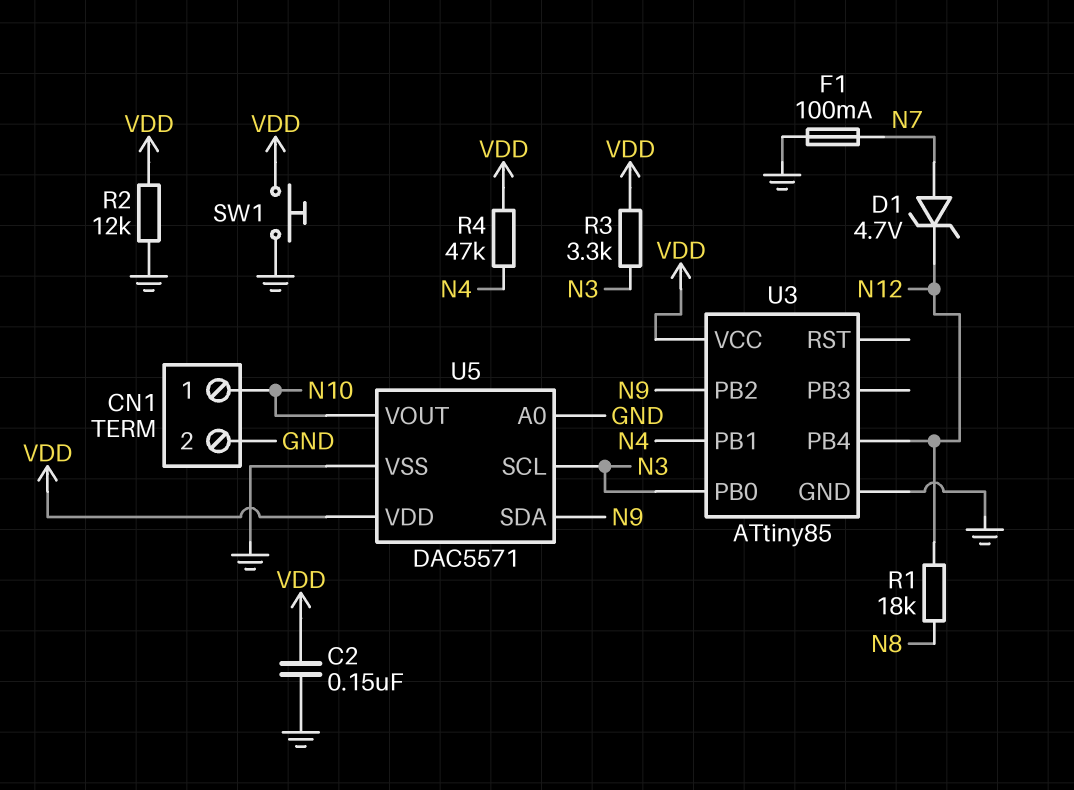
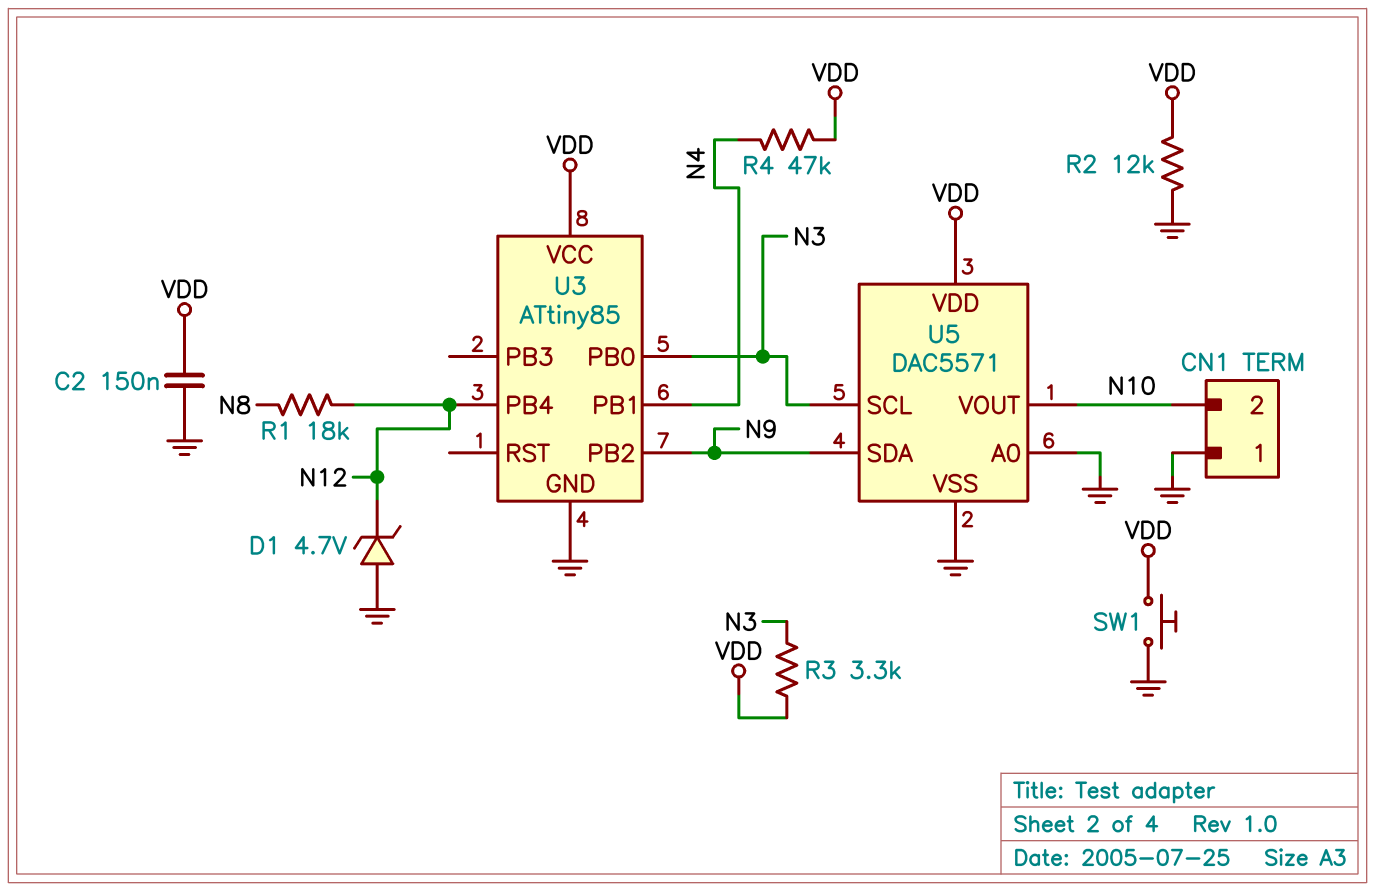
CN1 pin 1: N10 -> GND
CN1 pin 2: GND -> N10
D1: zener 4.7V (A N7, K N12) -> zener 4.7V (A GND, K N12)
F1: 100mA (GND, N7) -> none

